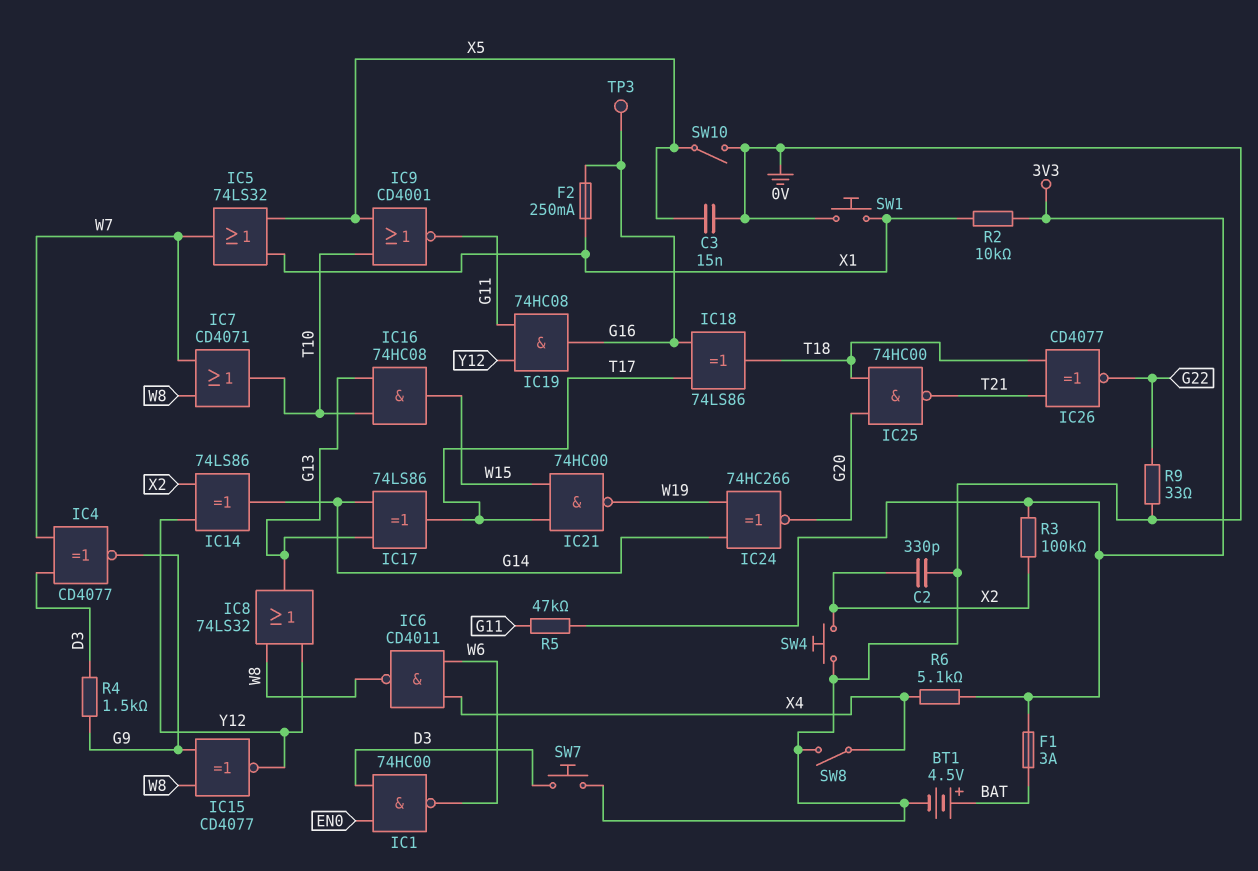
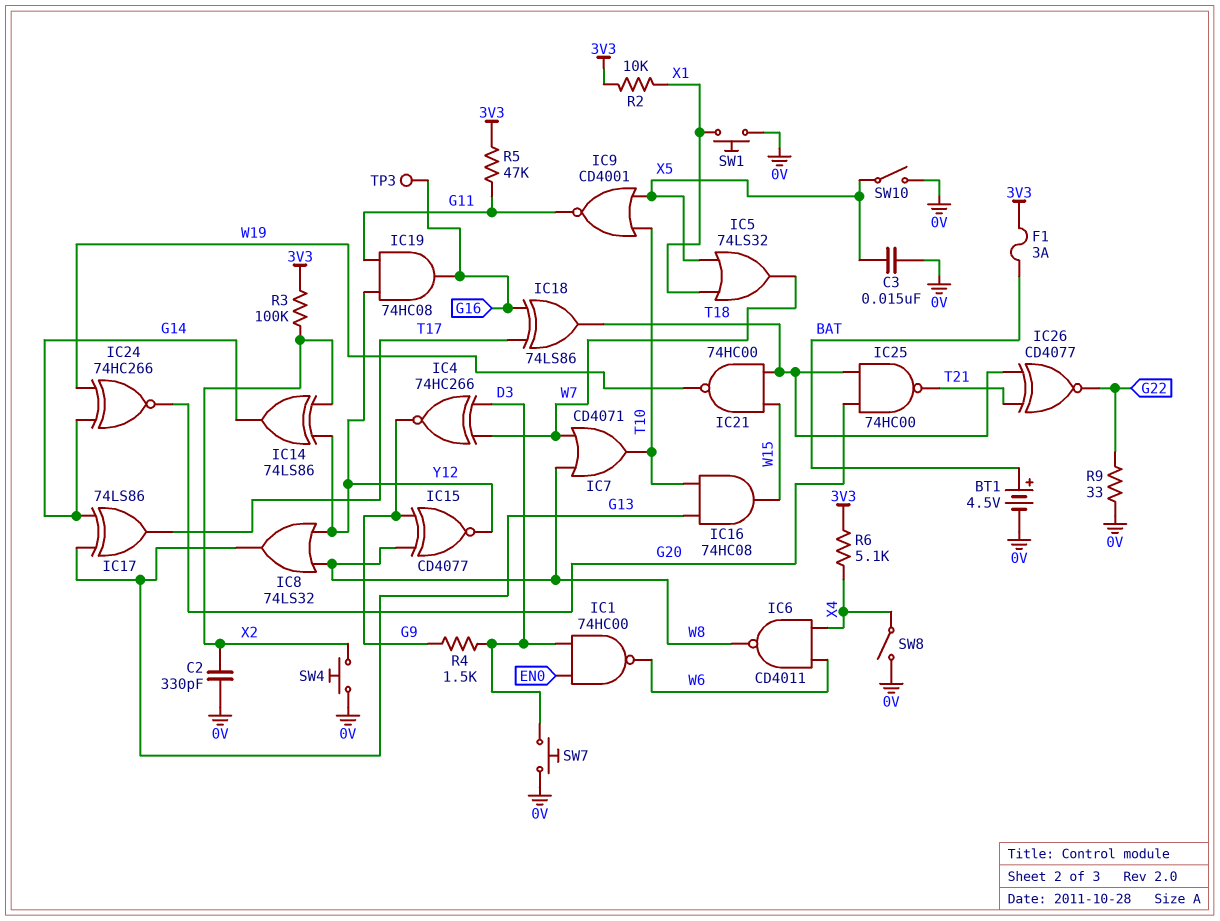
F2: 250mA (G16, X1) -> none
IC4: XNOR CD4077 (in D3, in W7, out G9) -> XNOR 74HC266 (in D3, in W7, out G9)
IC21: NAND 74HC00 (in T17, in W15, out W19) -> NAND 74HC00 (in T18, in W15, out W19)

